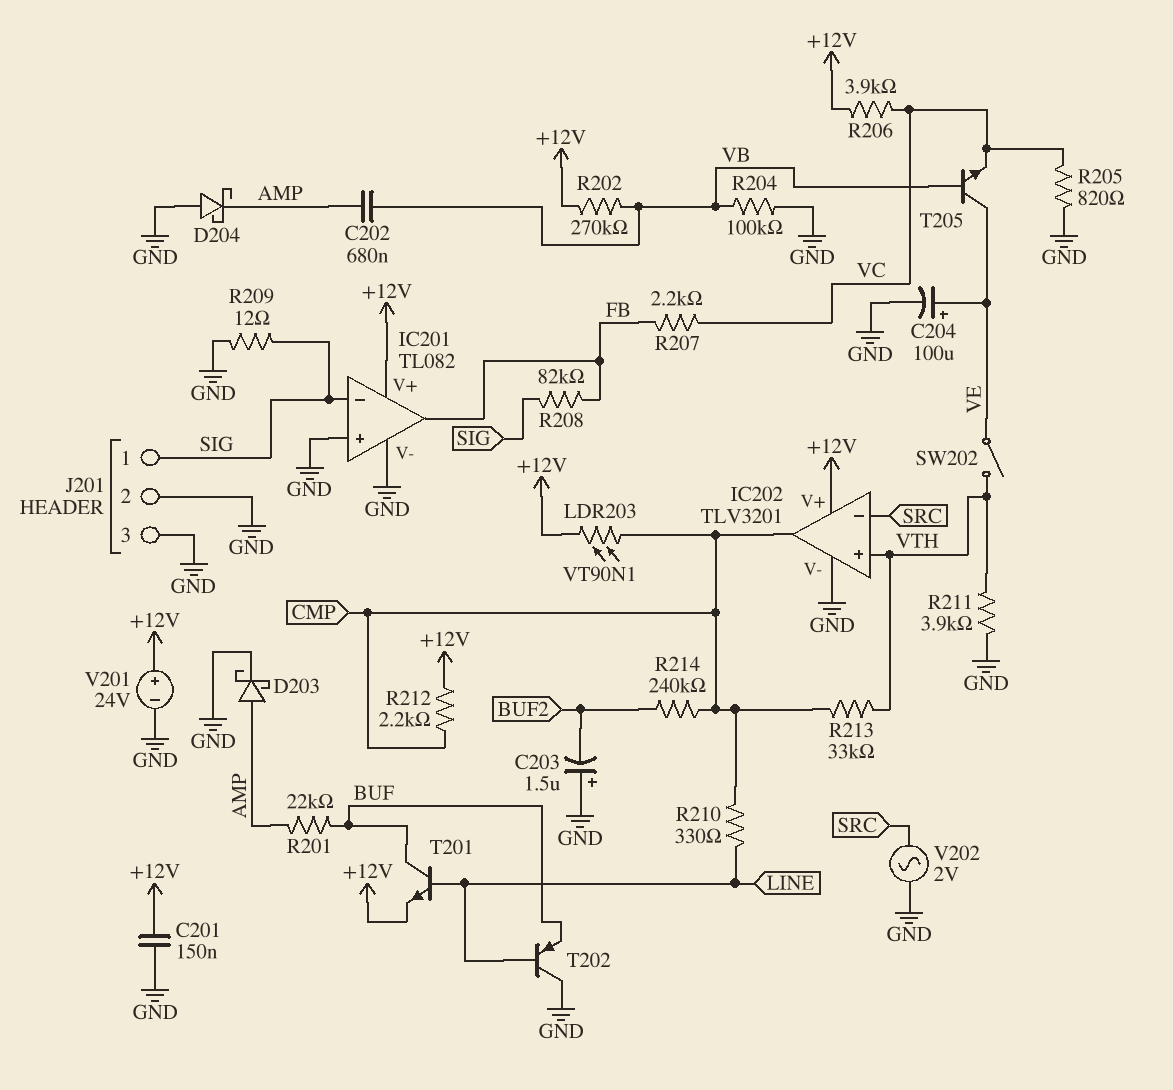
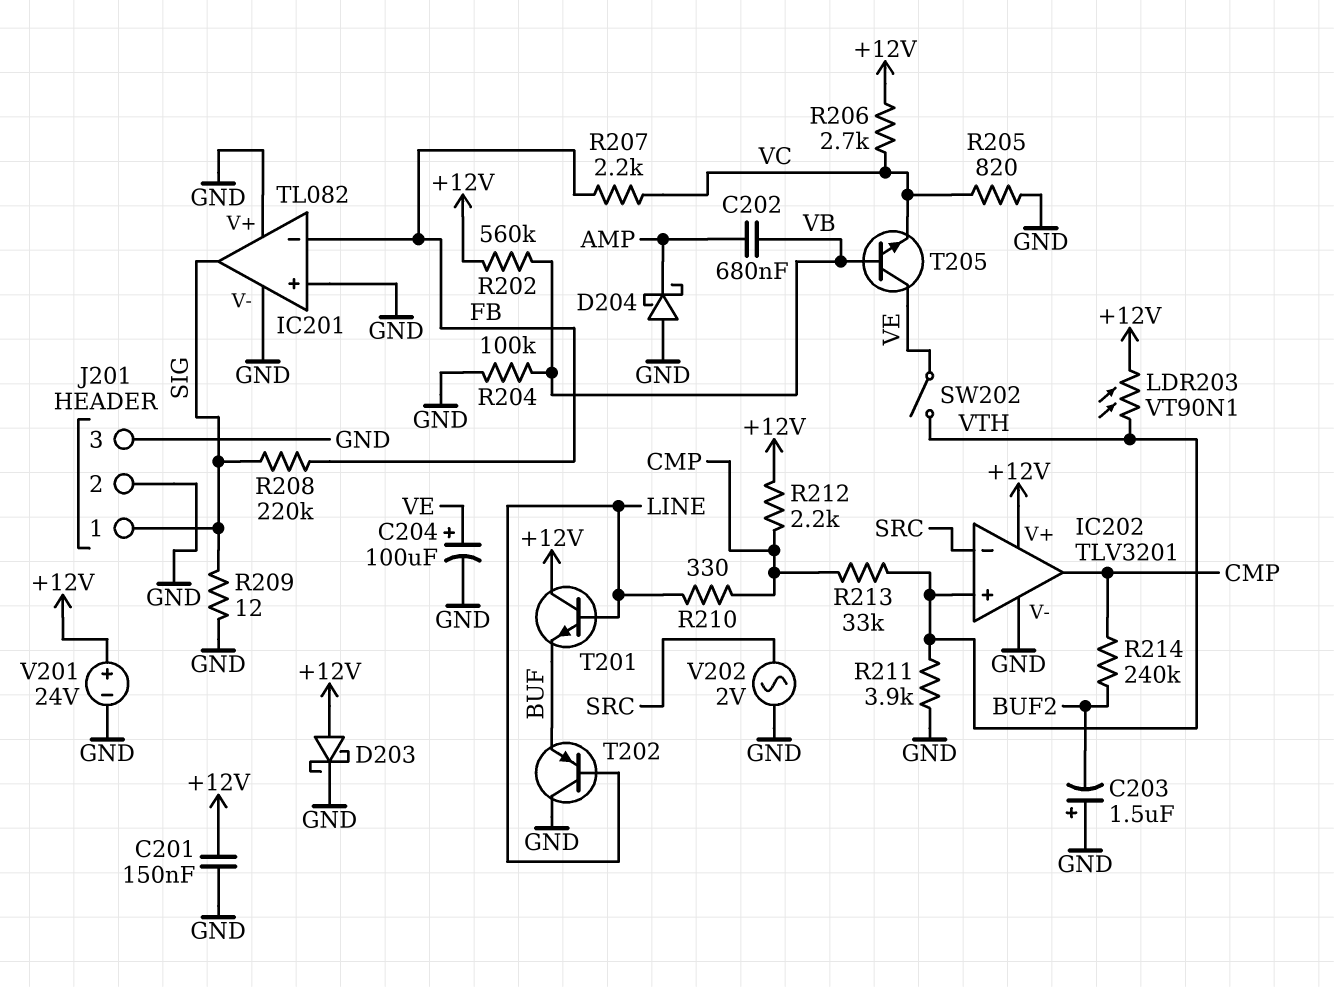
D203: schottky (A AMP, K GND) -> schottky (A +12V, K GND)
IC201 pin V+: +12V -> GND
IC201 pin in-: SIG -> FB
IC201 pin out: FB -> SIG
LDR203: VT90N1 (+12V, CMP) -> VT90N1 (+12V, VTH)
R201: 22k (AMP, BUF) -> none
R202: 270k (+12V, VB) -> 560k (+12V, VB)
R206: 3.9k (+12V, VC) -> 2.7k (+12V, VC)
R208: 82k (FB, SIG) -> 220k (FB, SIG)
T201: NPN (B LINE, C BUF, E +12V) -> NPN (B LINE, C +12V, E BUF)

